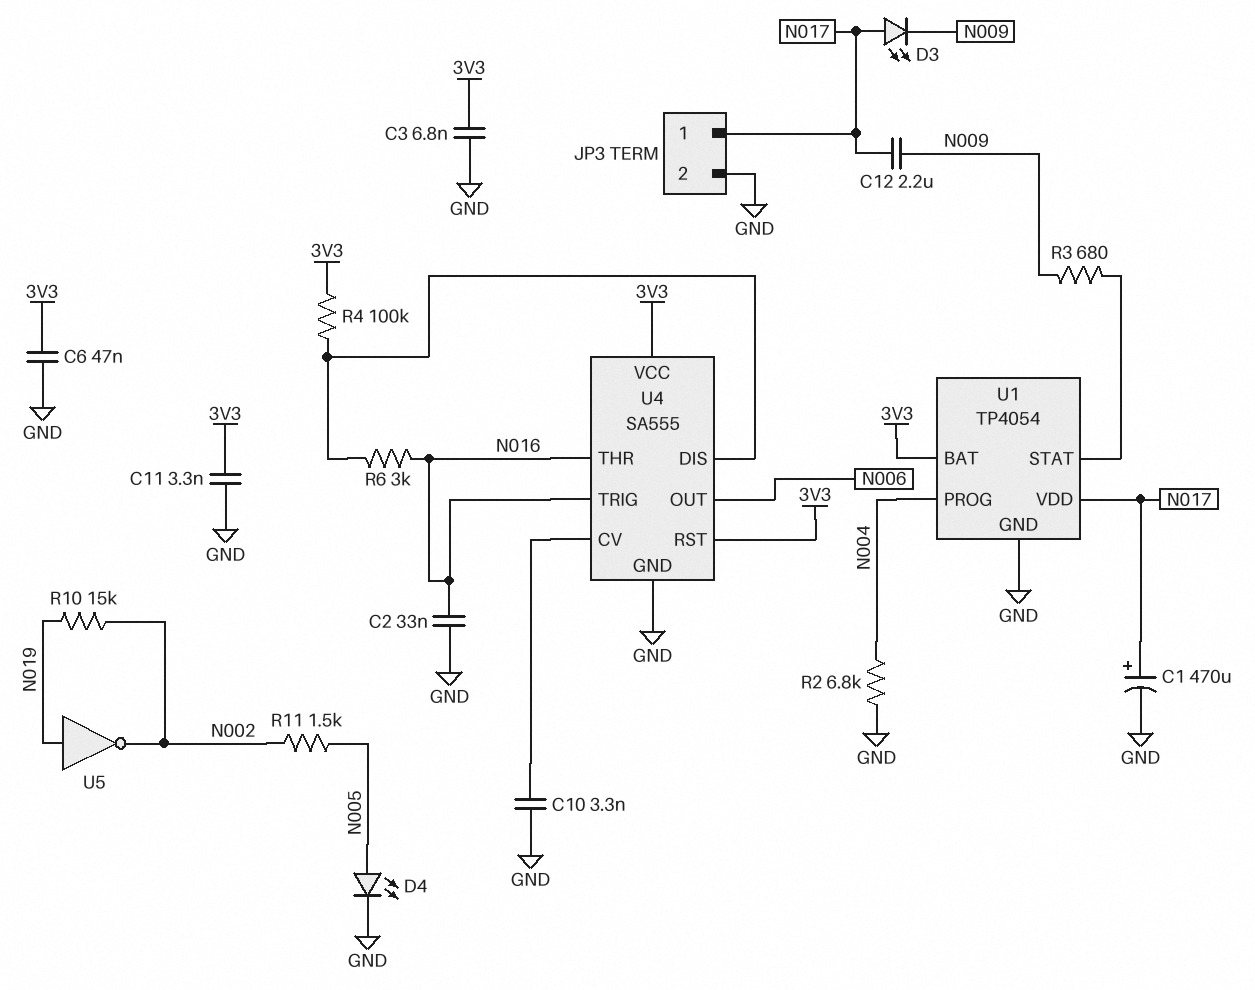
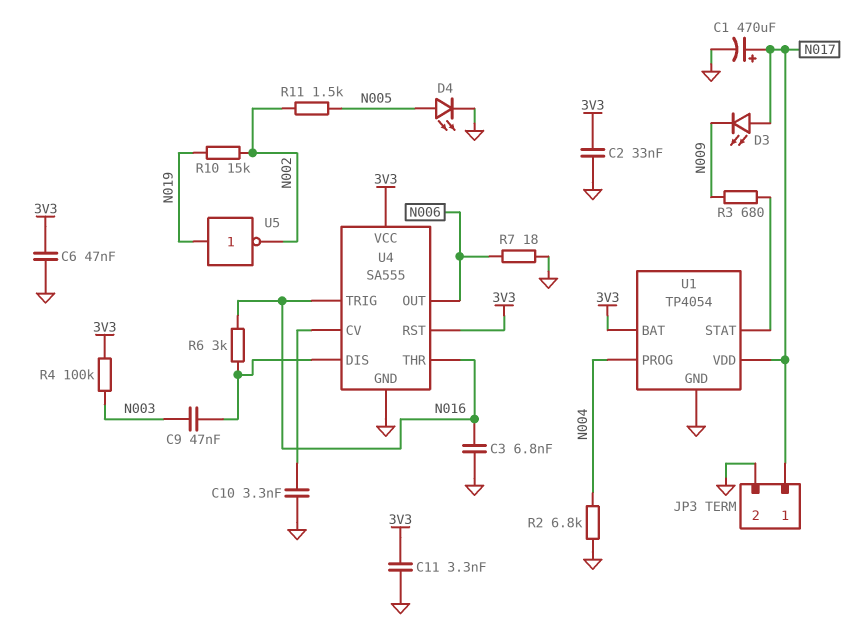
C2: 33nF (GND, N016) -> 33nF (3V3, GND)
C3: 6.8nF (3V3, GND) -> 6.8nF (GND, N016)
C9: none -> 47nF (N003, U4/DIS)
C12: 2.2uF (N009, N017) -> none
R4: 100k (3V3, U4/DIS) -> 100k (3V3, N003)
R7: none -> 18 (GND, N006)

